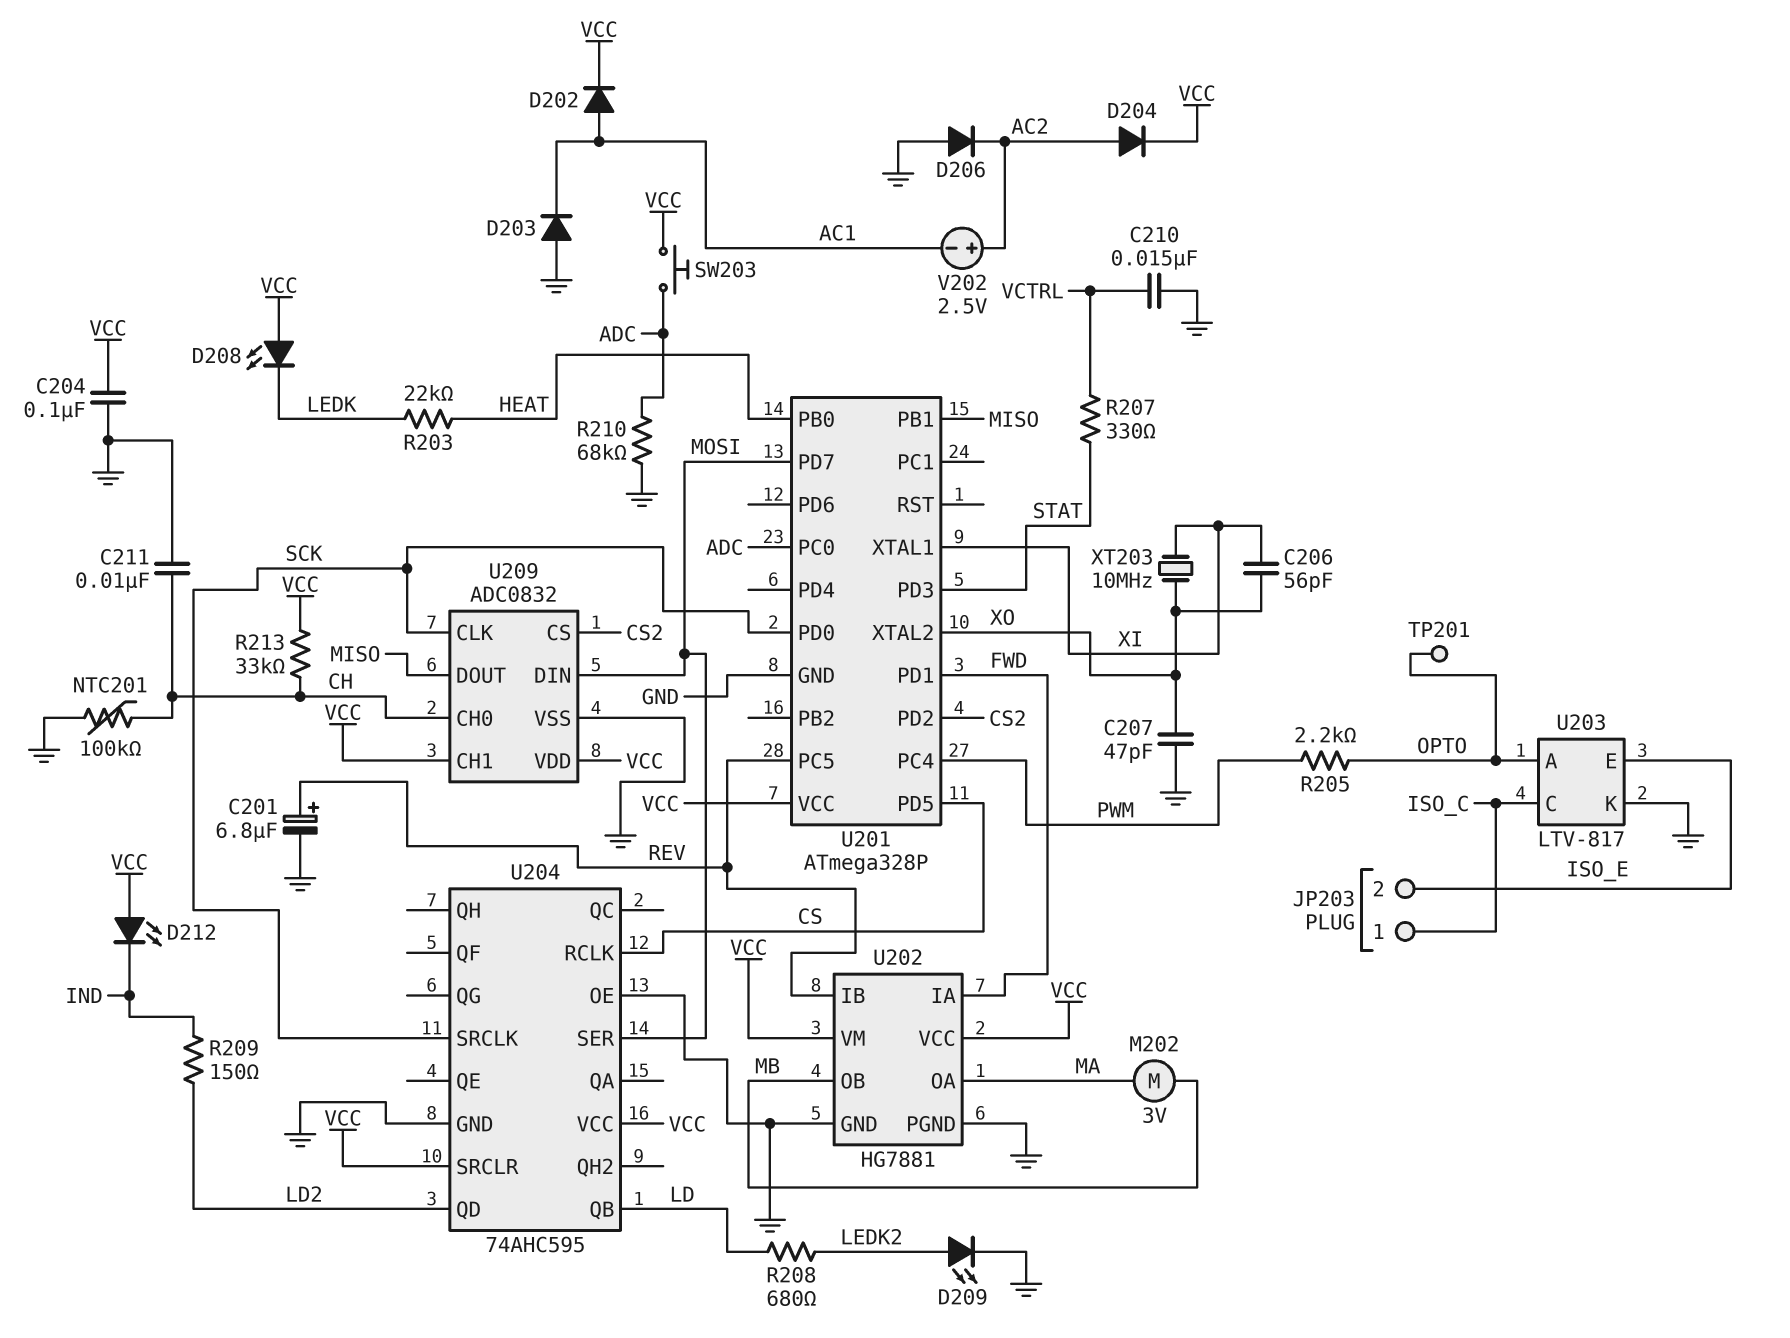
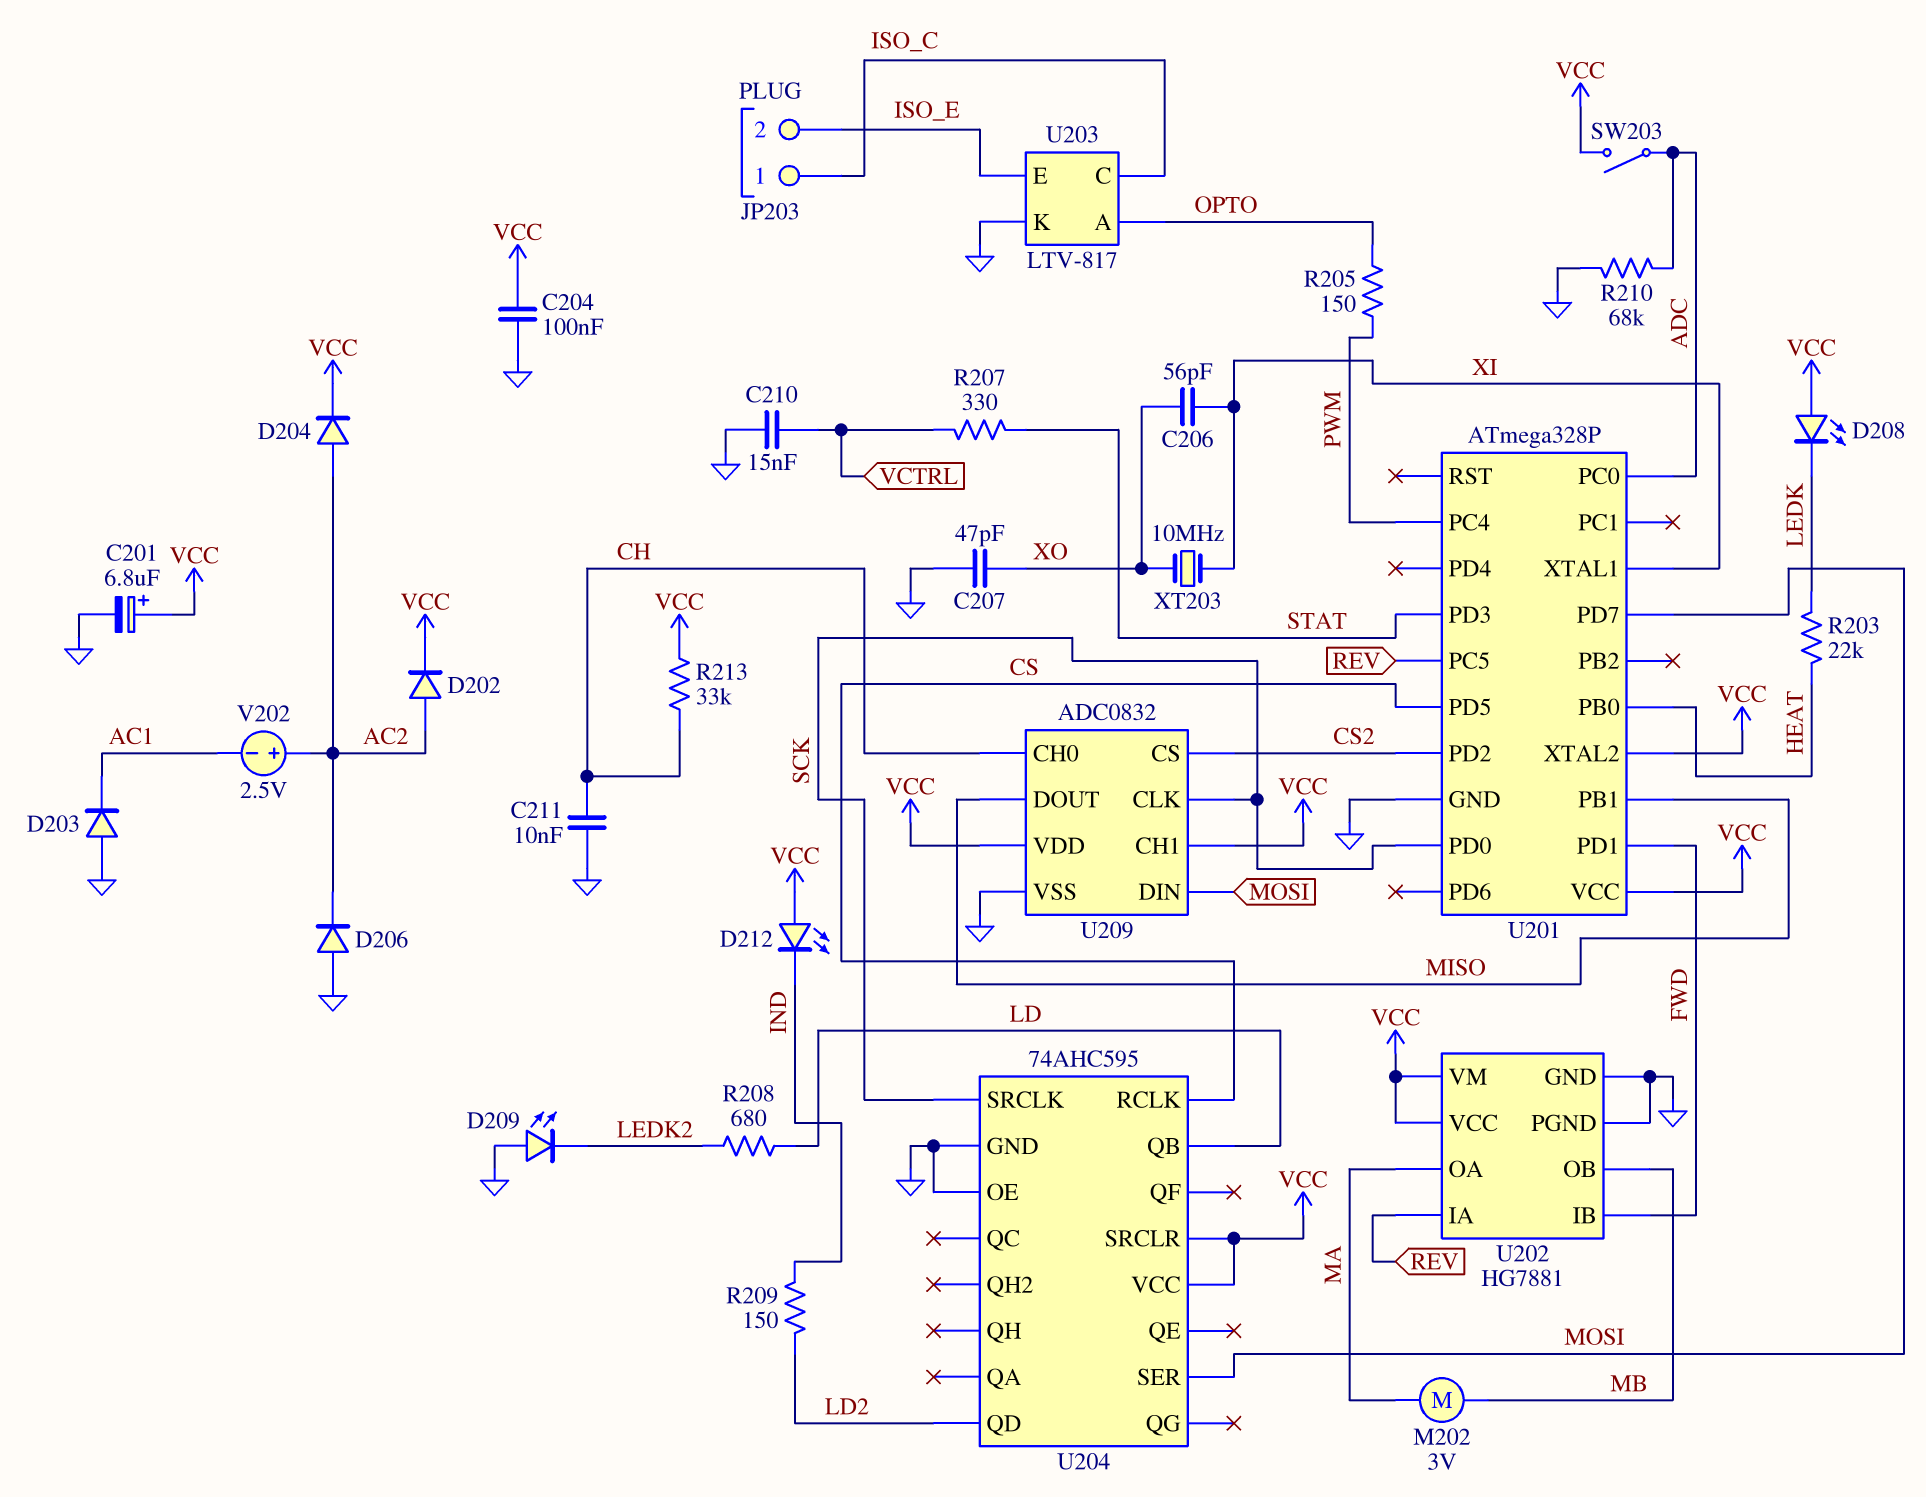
C201: 6.8uF (plus REV, minus GND) -> 6.8uF (plus VCC, minus GND)
D202: diode (A AC1, K VCC) -> diode (A AC2, K VCC)
D209: LED (A LEDK2, K GND) -> LED (A GND, K LEDK2)
NTC201: 100k (CH, GND) -> none
R205: 2.2k (OPTO, PWM) -> 150 (OPTO, PWM)
SW203: button (ADC, VCC) -> switch (ADC, VCC)
TP201: test point (OPTO) -> none
U201 pin XTAL2: XO -> VCC
U202 pin IA: FWD -> REV
U202 pin IB: REV -> FWD

